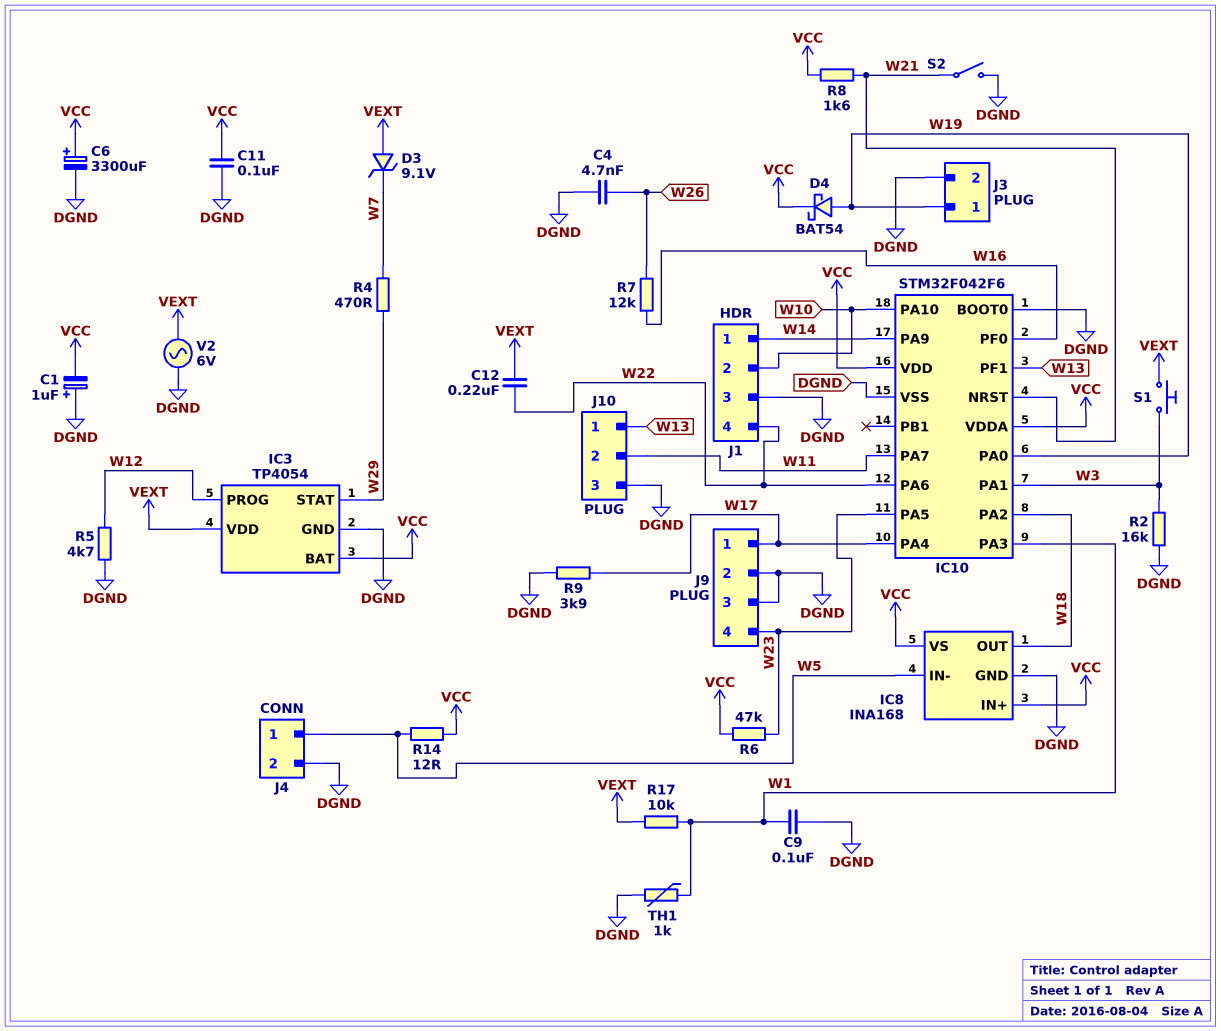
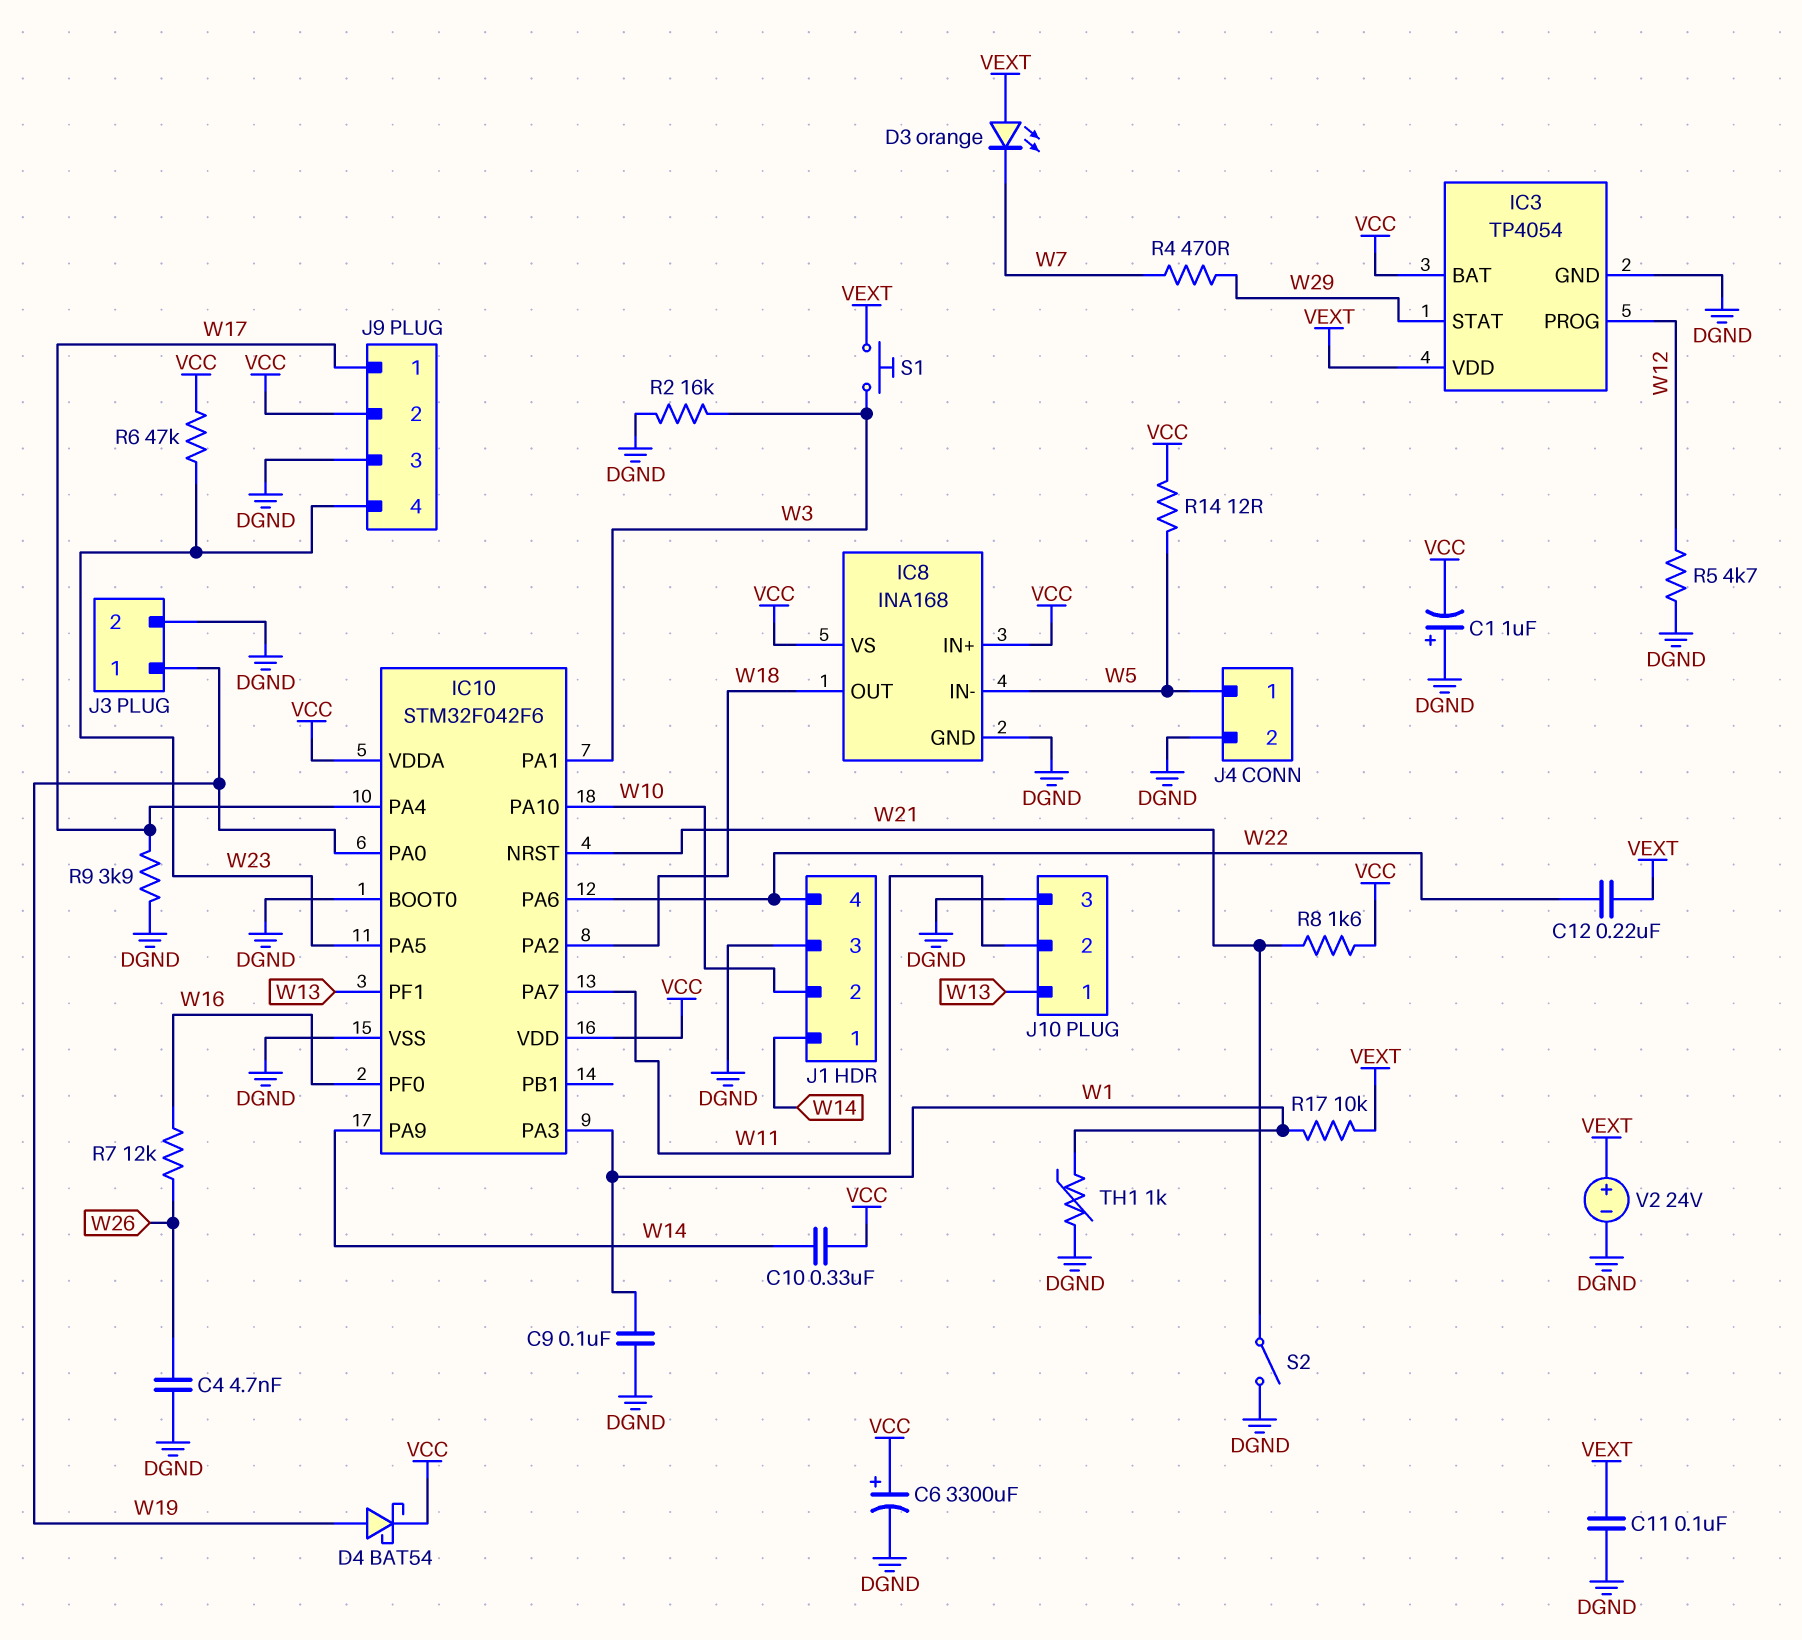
C10: none -> 330nF (VCC, W14)
C11: 100nF (DGND, VCC) -> 100nF (DGND, VEXT)
D3: zener 9.1V (A VEXT, K W7) -> LED orange (A VEXT, K W7)
J9 pin 2: DGND -> VCC
V2: AC 6V (DGND, VEXT) -> 24V (plus VEXT, minus DGND)

